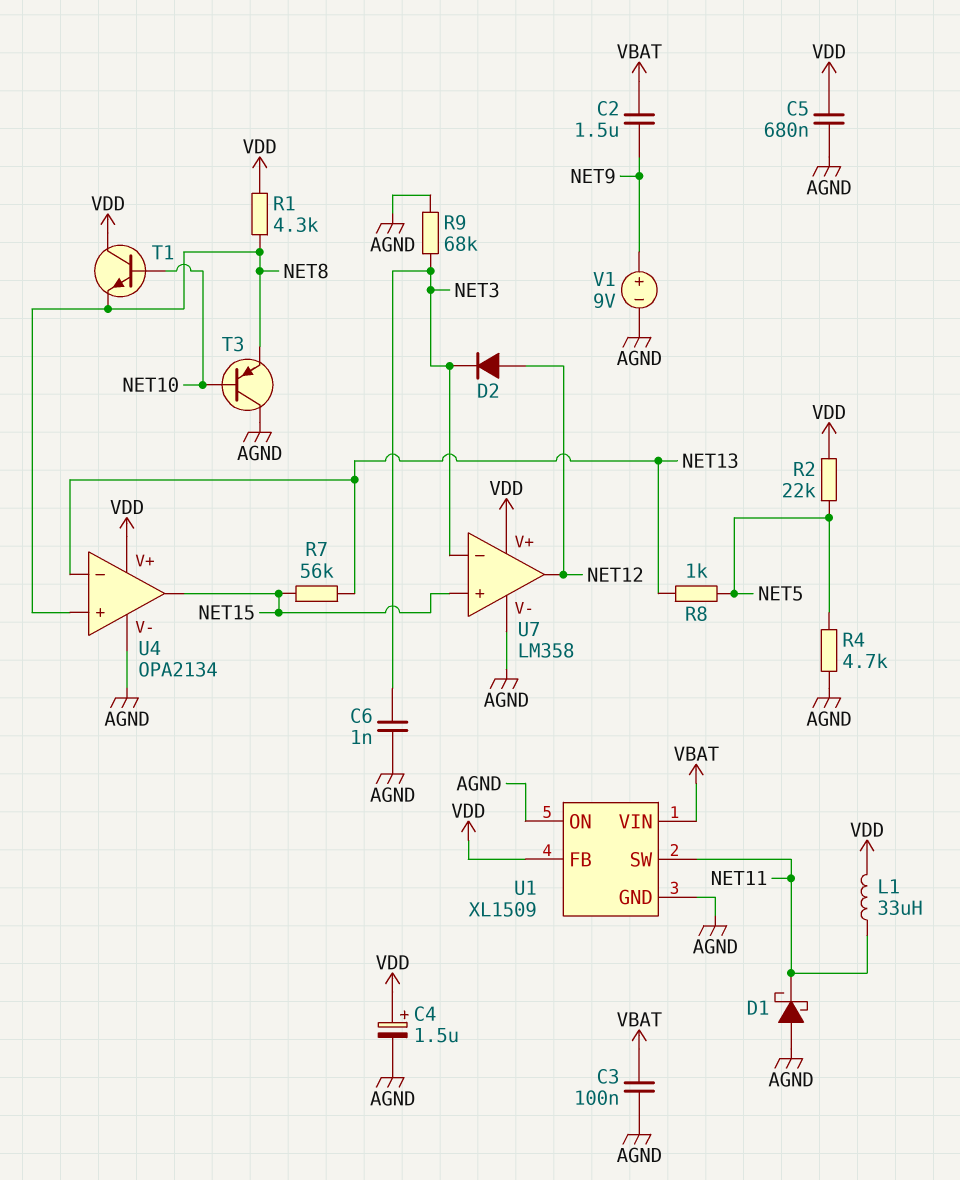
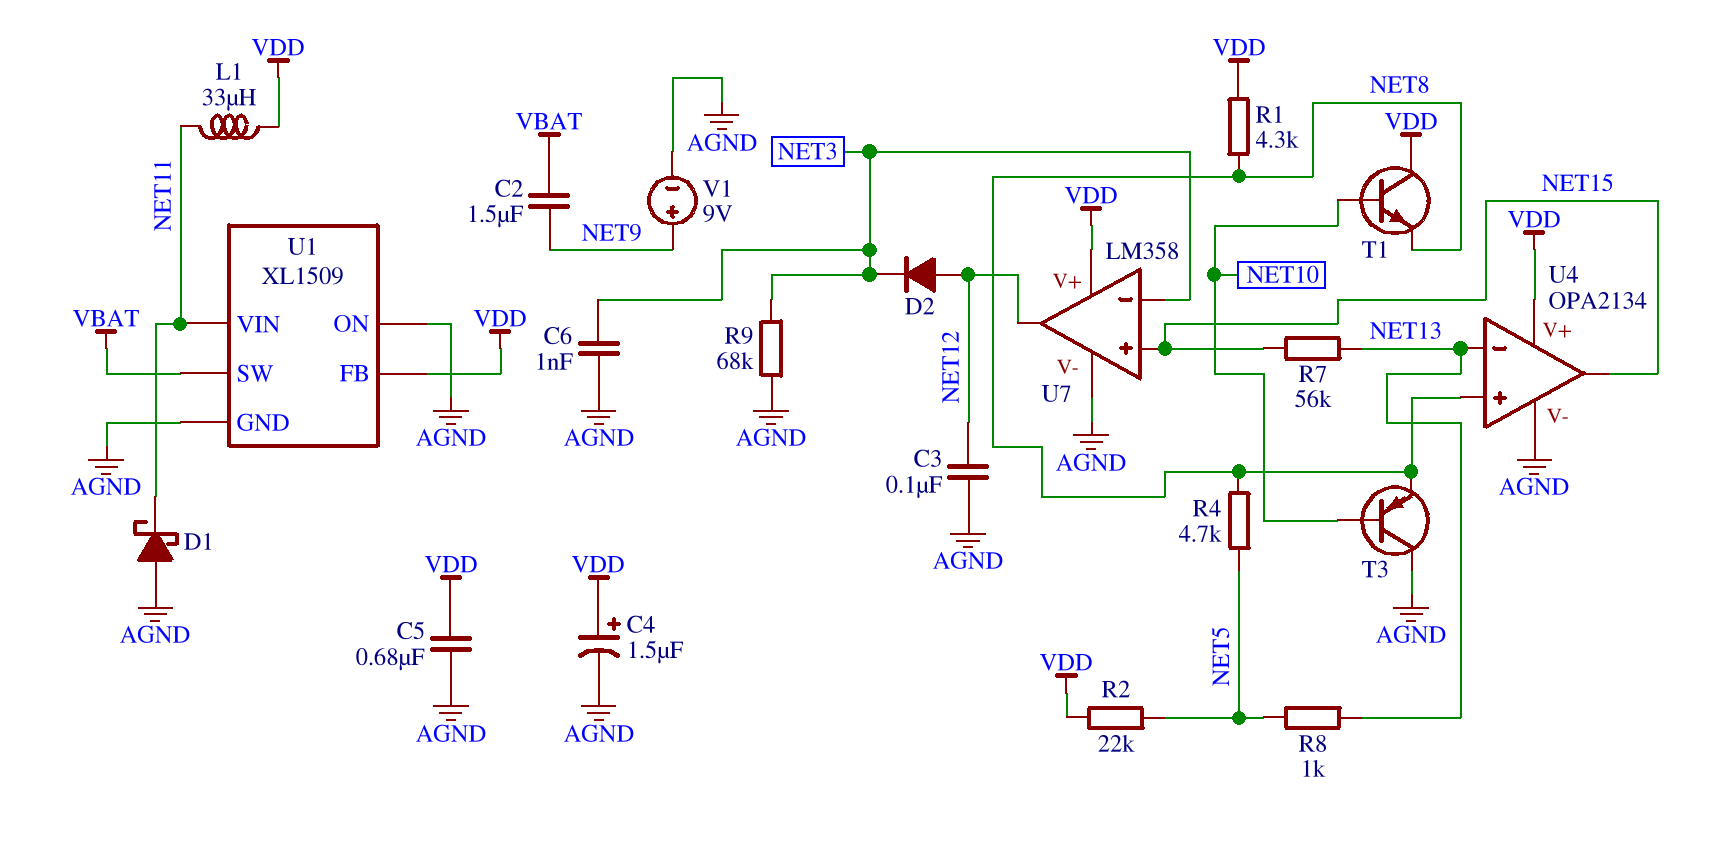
C3: 100nF (AGND, VBAT) -> 100nF (AGND, NET12)
R4: 4.7k (AGND, NET5) -> 4.7k (NET5, NET8)
U1 pin SW: NET11 -> VBAT
U1 pin VIN: VBAT -> NET11

